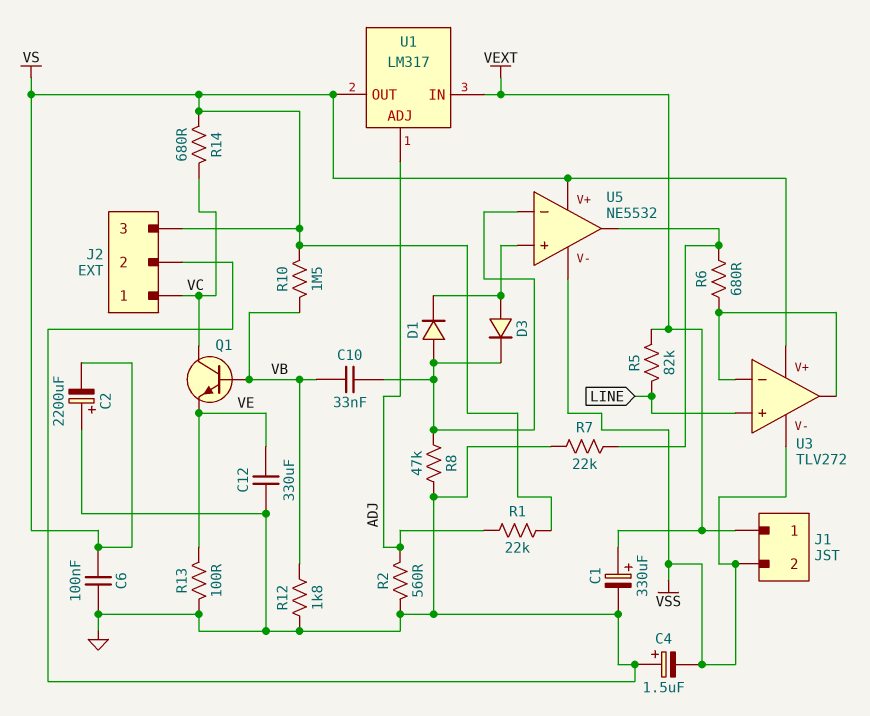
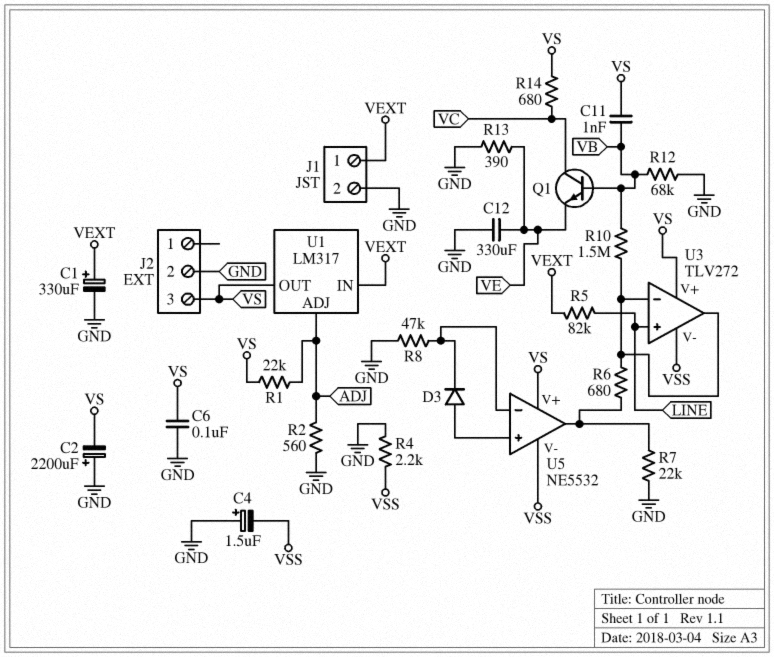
C10: 33nF (U5/in-, VB) -> none
C11: none -> 1nF (VB, VS)
D1: diode (A U5/in-, K U5/in+) -> none
J1 pin 2: VSS -> GND
J2 pin 1: VC -> none
R4: none -> 2.2k (GND, VSS)
R10: 1.5M (VB, VS) -> 1.5M (U3/in-, VB)
R12: 1.8k (GND, VB) -> 68k (GND, VB)
R13: 100 (GND, VE) -> 390 (GND, VE)

